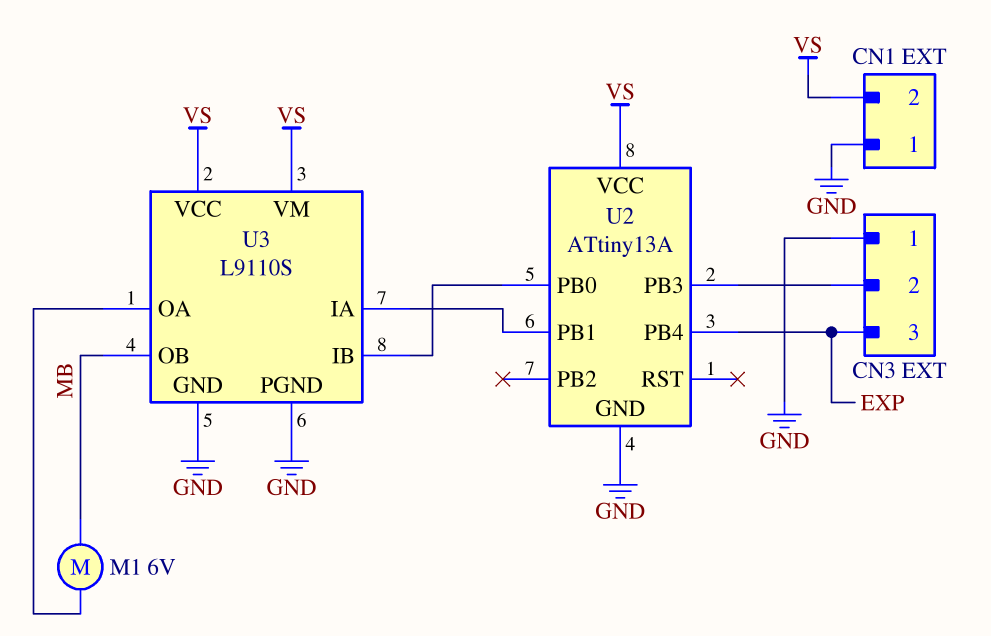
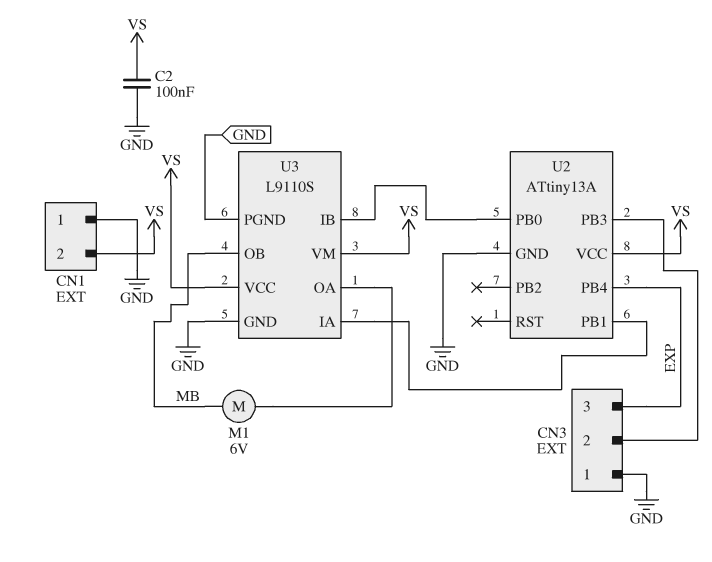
C2: none -> 100nF (GND, VS)

